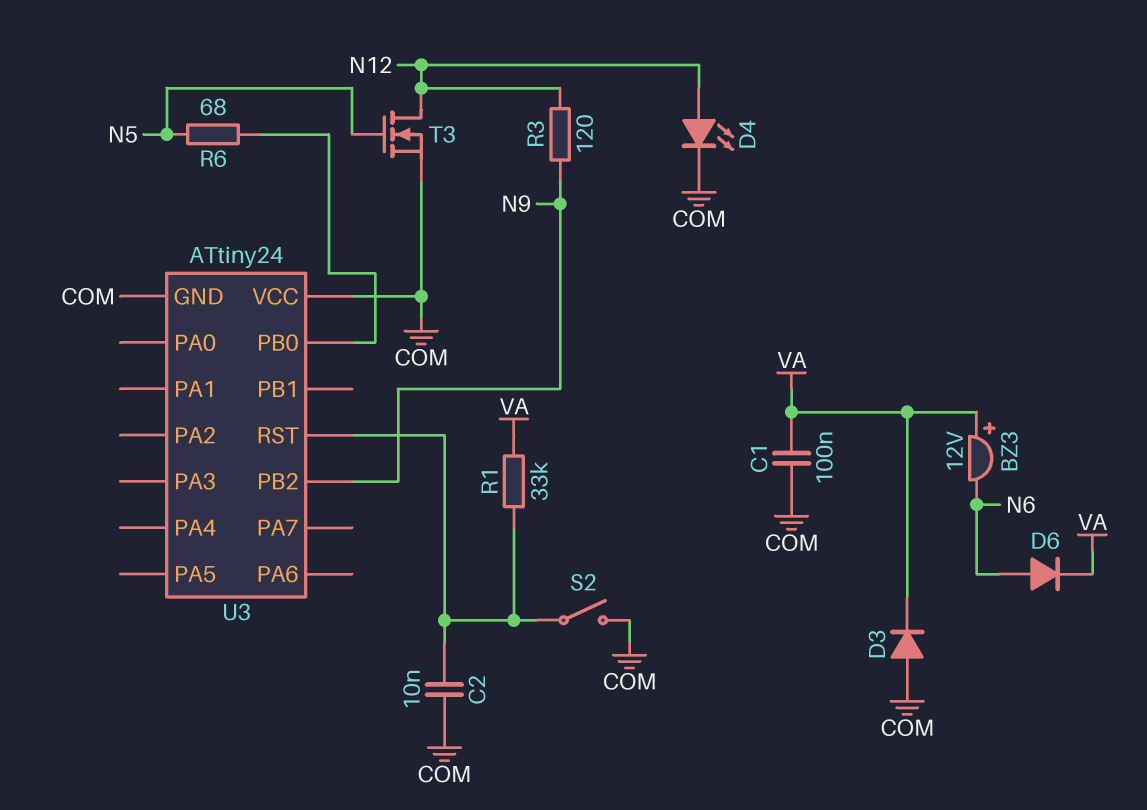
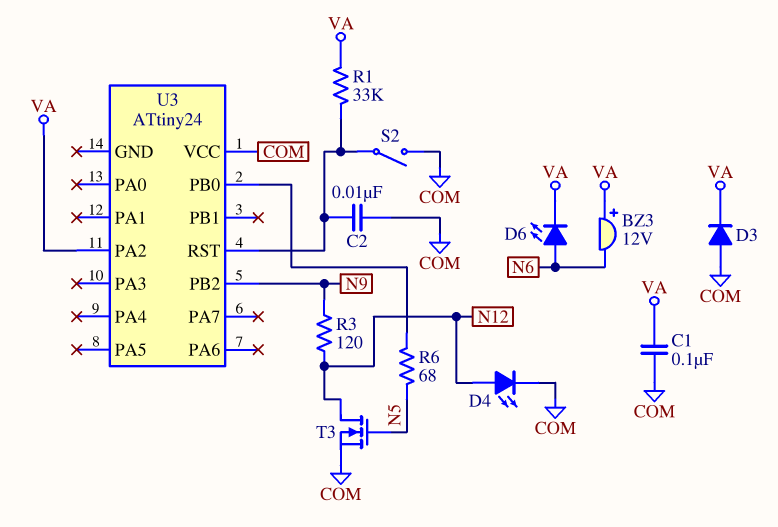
D6: diode (A N6, K VA) -> LED (A N6, K VA)
U3 pin GND: COM -> none
U3 pin PA2: none -> VA

